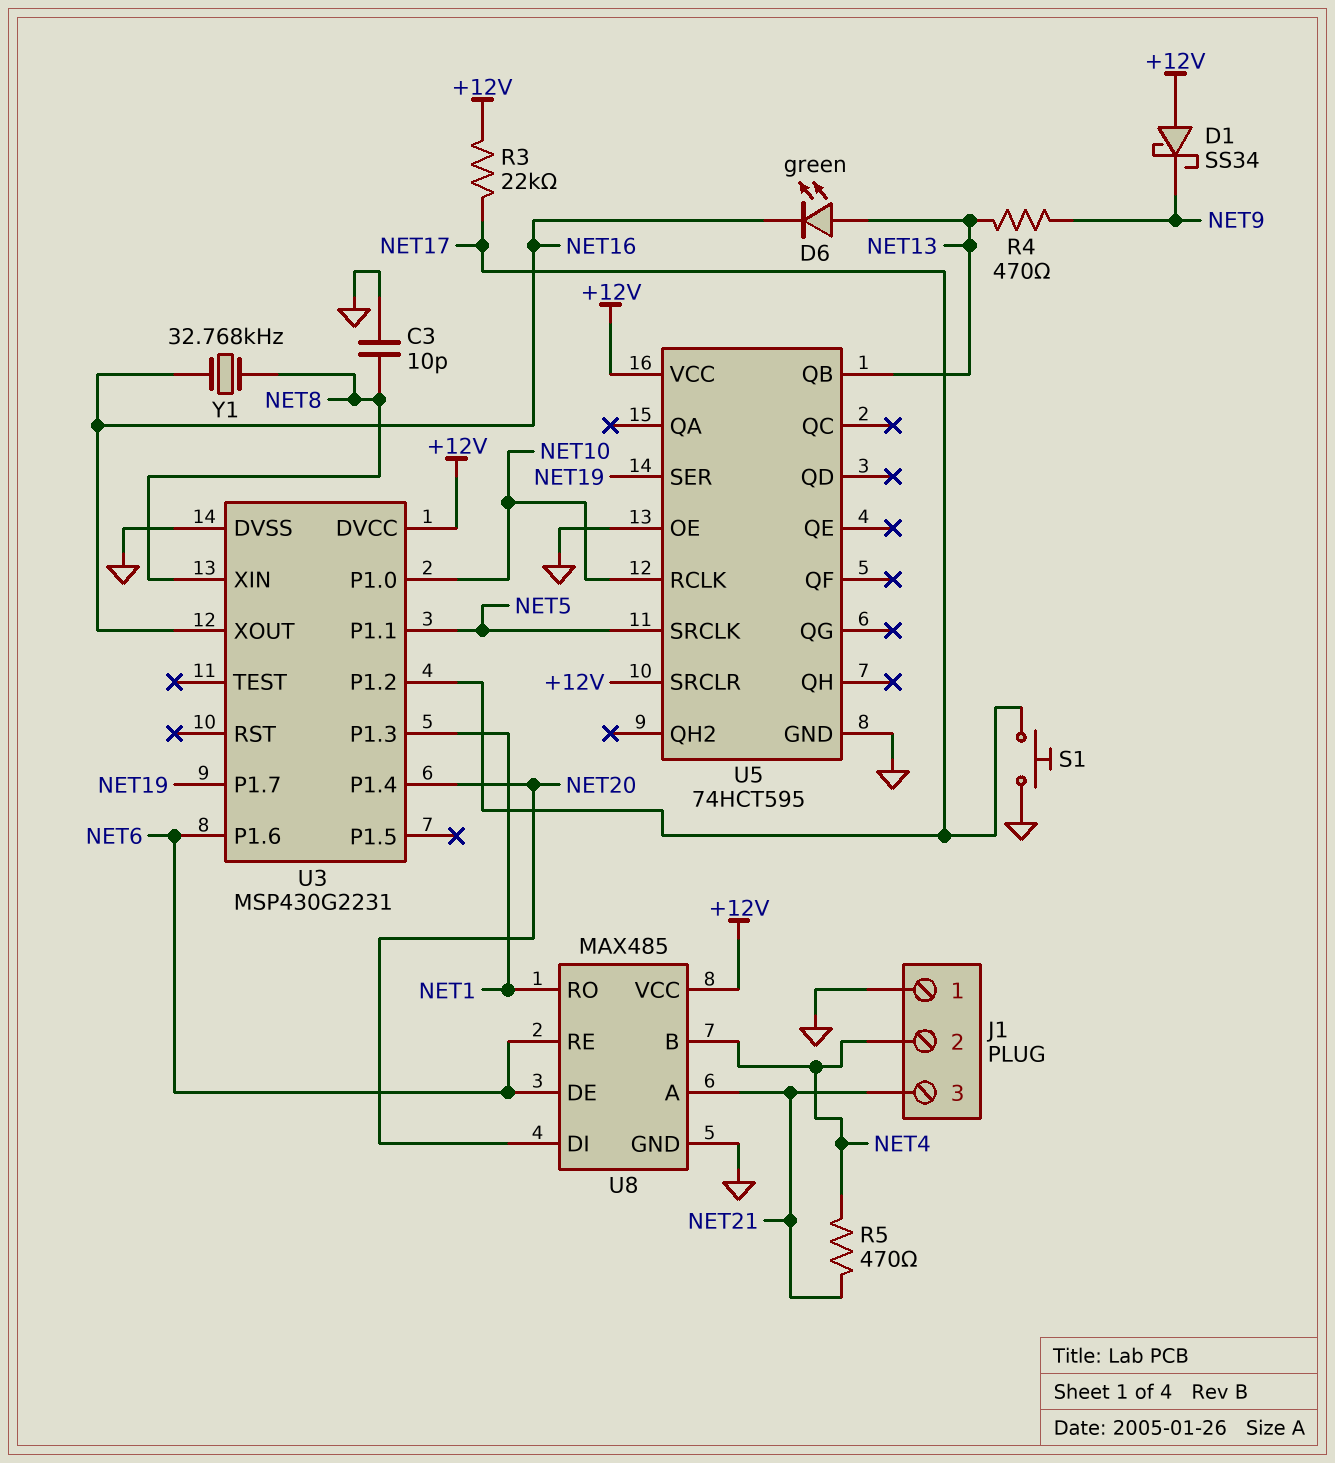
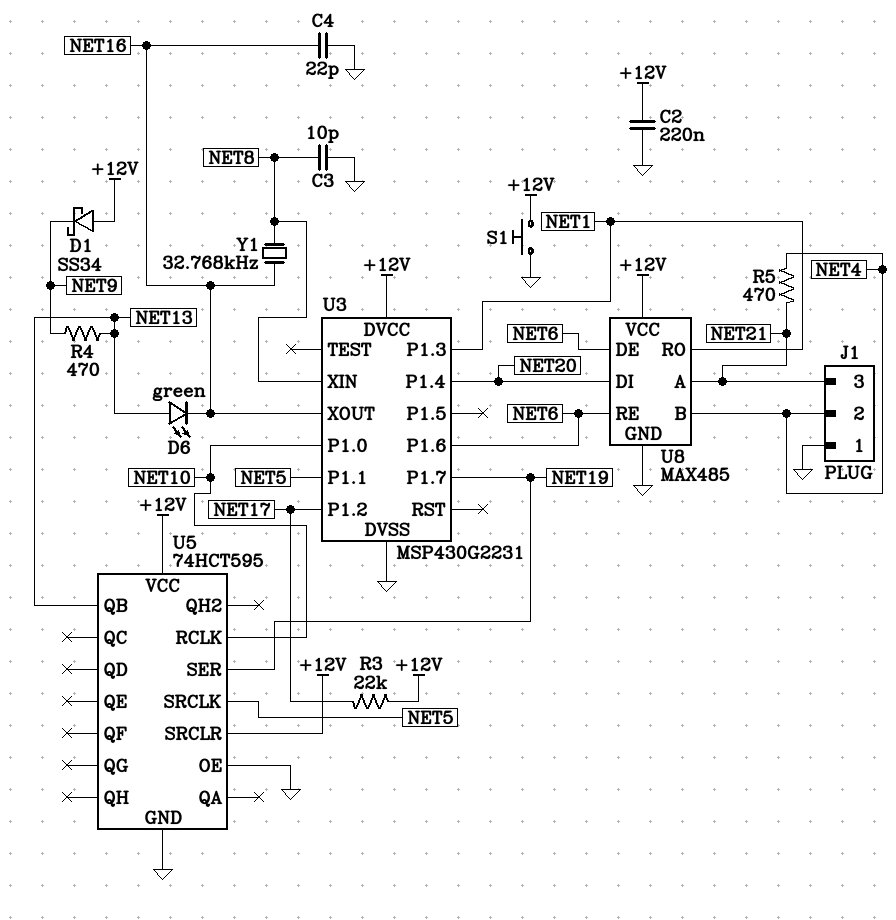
C2: none -> 220nF (+12V, GND)
C4: none -> 22pF (GND, NET16)
S1: button (GND, NET17) -> button (+12V, GND)

